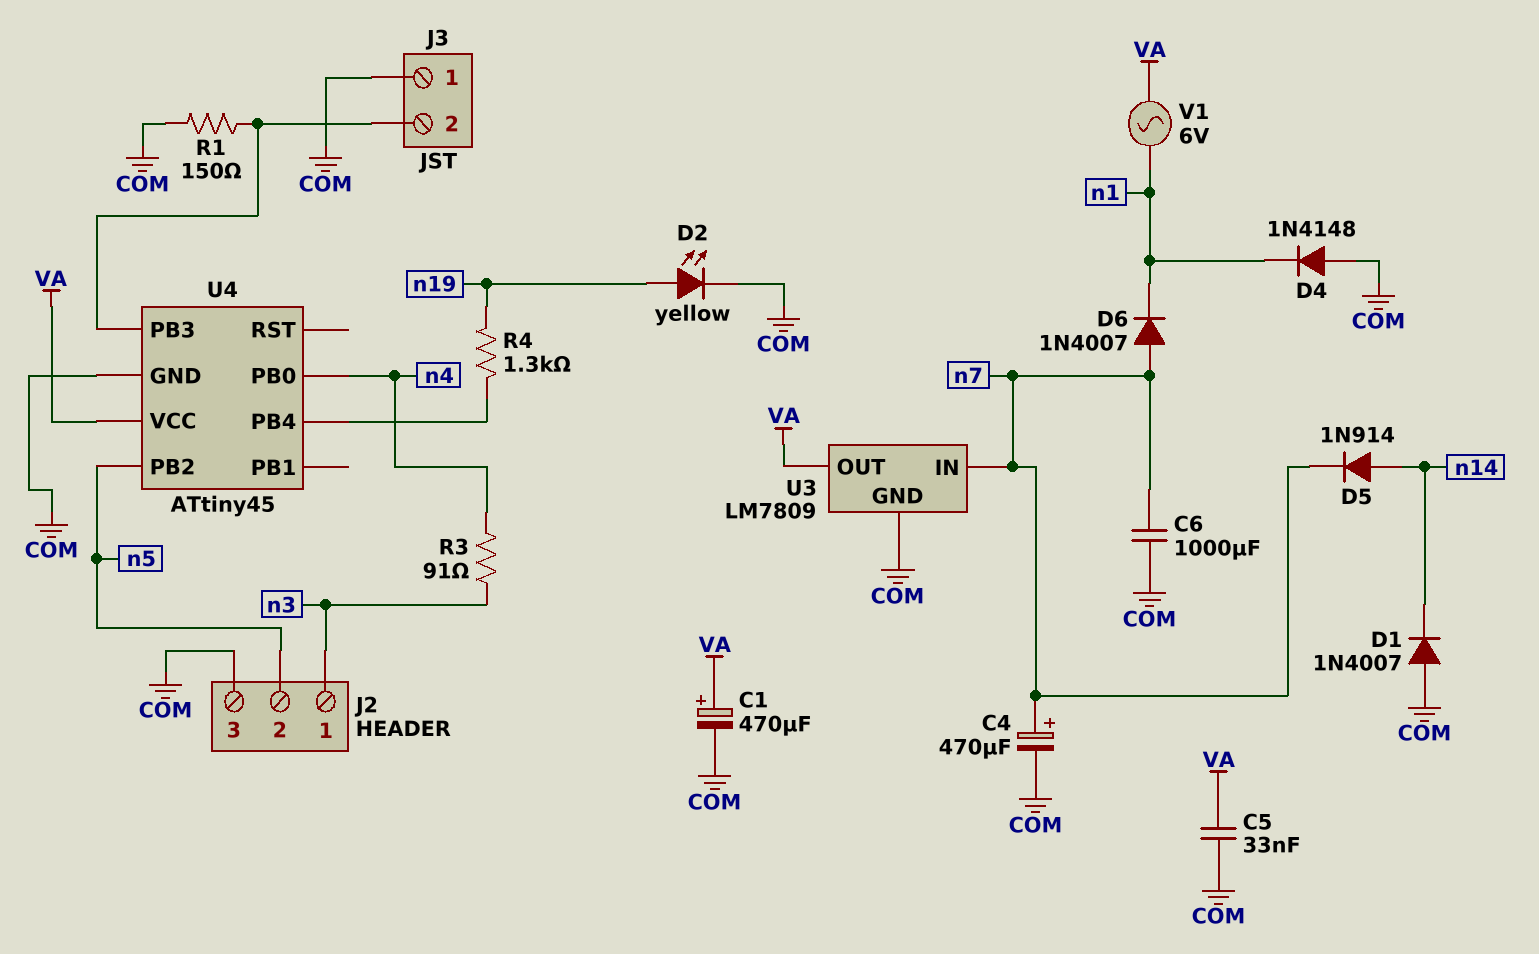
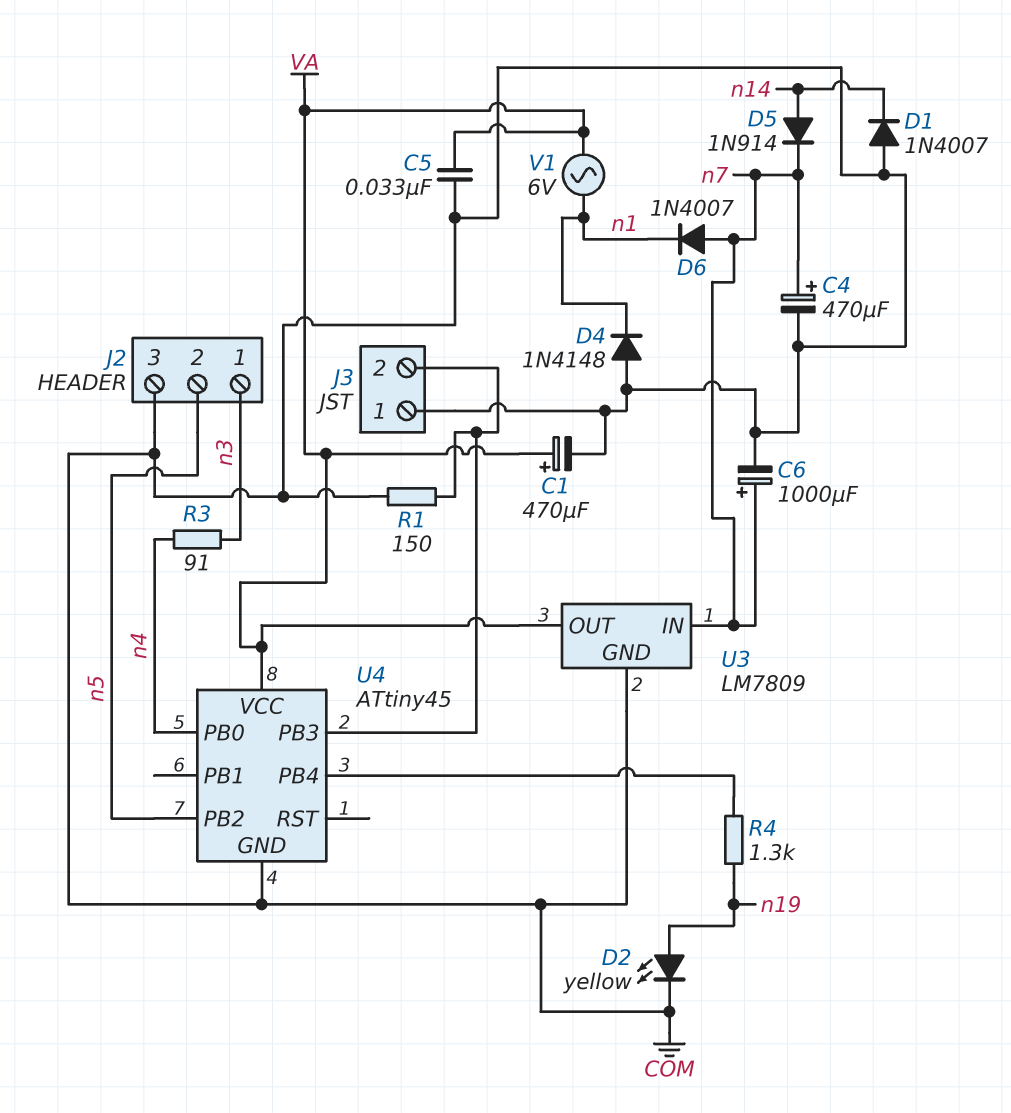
C6: 1000uF (COM, n7) -> 1000uF (plus n7, minus COM)

